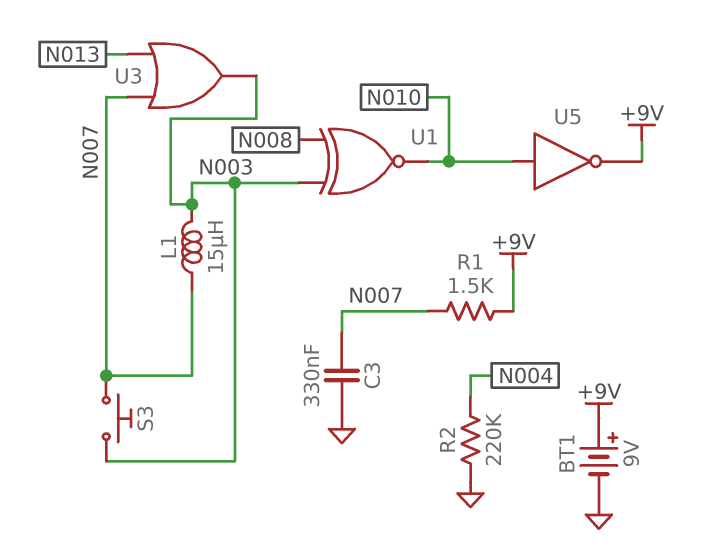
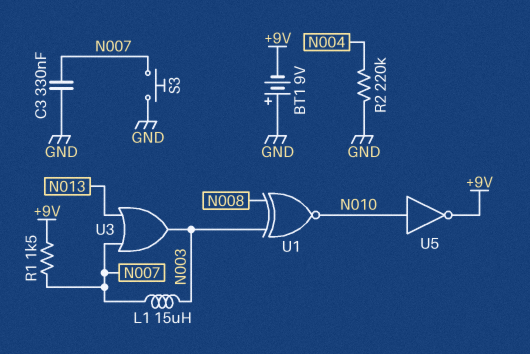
BT1: 9V (plus +9V, minus GND) -> 9V (plus GND, minus +9V)
S3: button (N003, N007) -> button (GND, N007)

